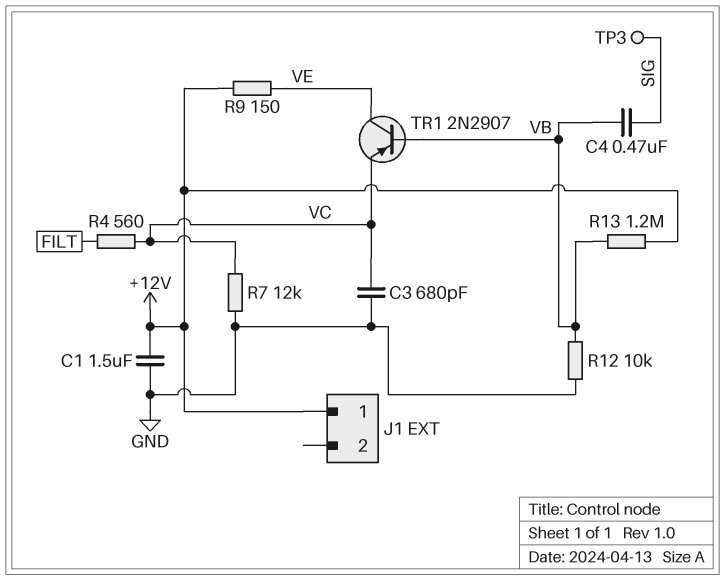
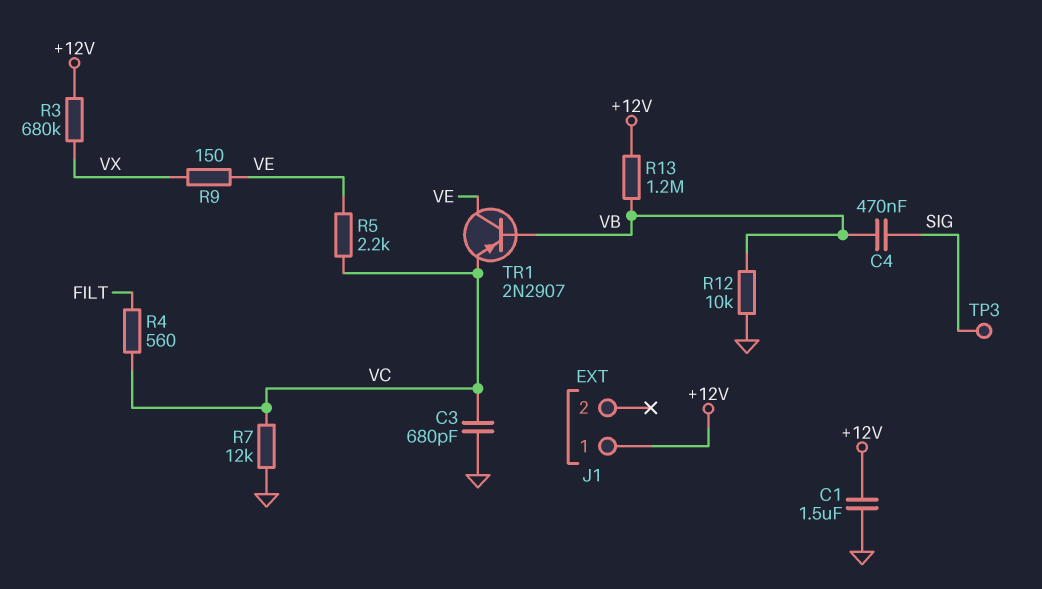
R3: none -> 680k (+12V, VX)
R5: none -> 2.2k (VC, VE)
R9: 150 (+12V, VE) -> 150 (VE, VX)

